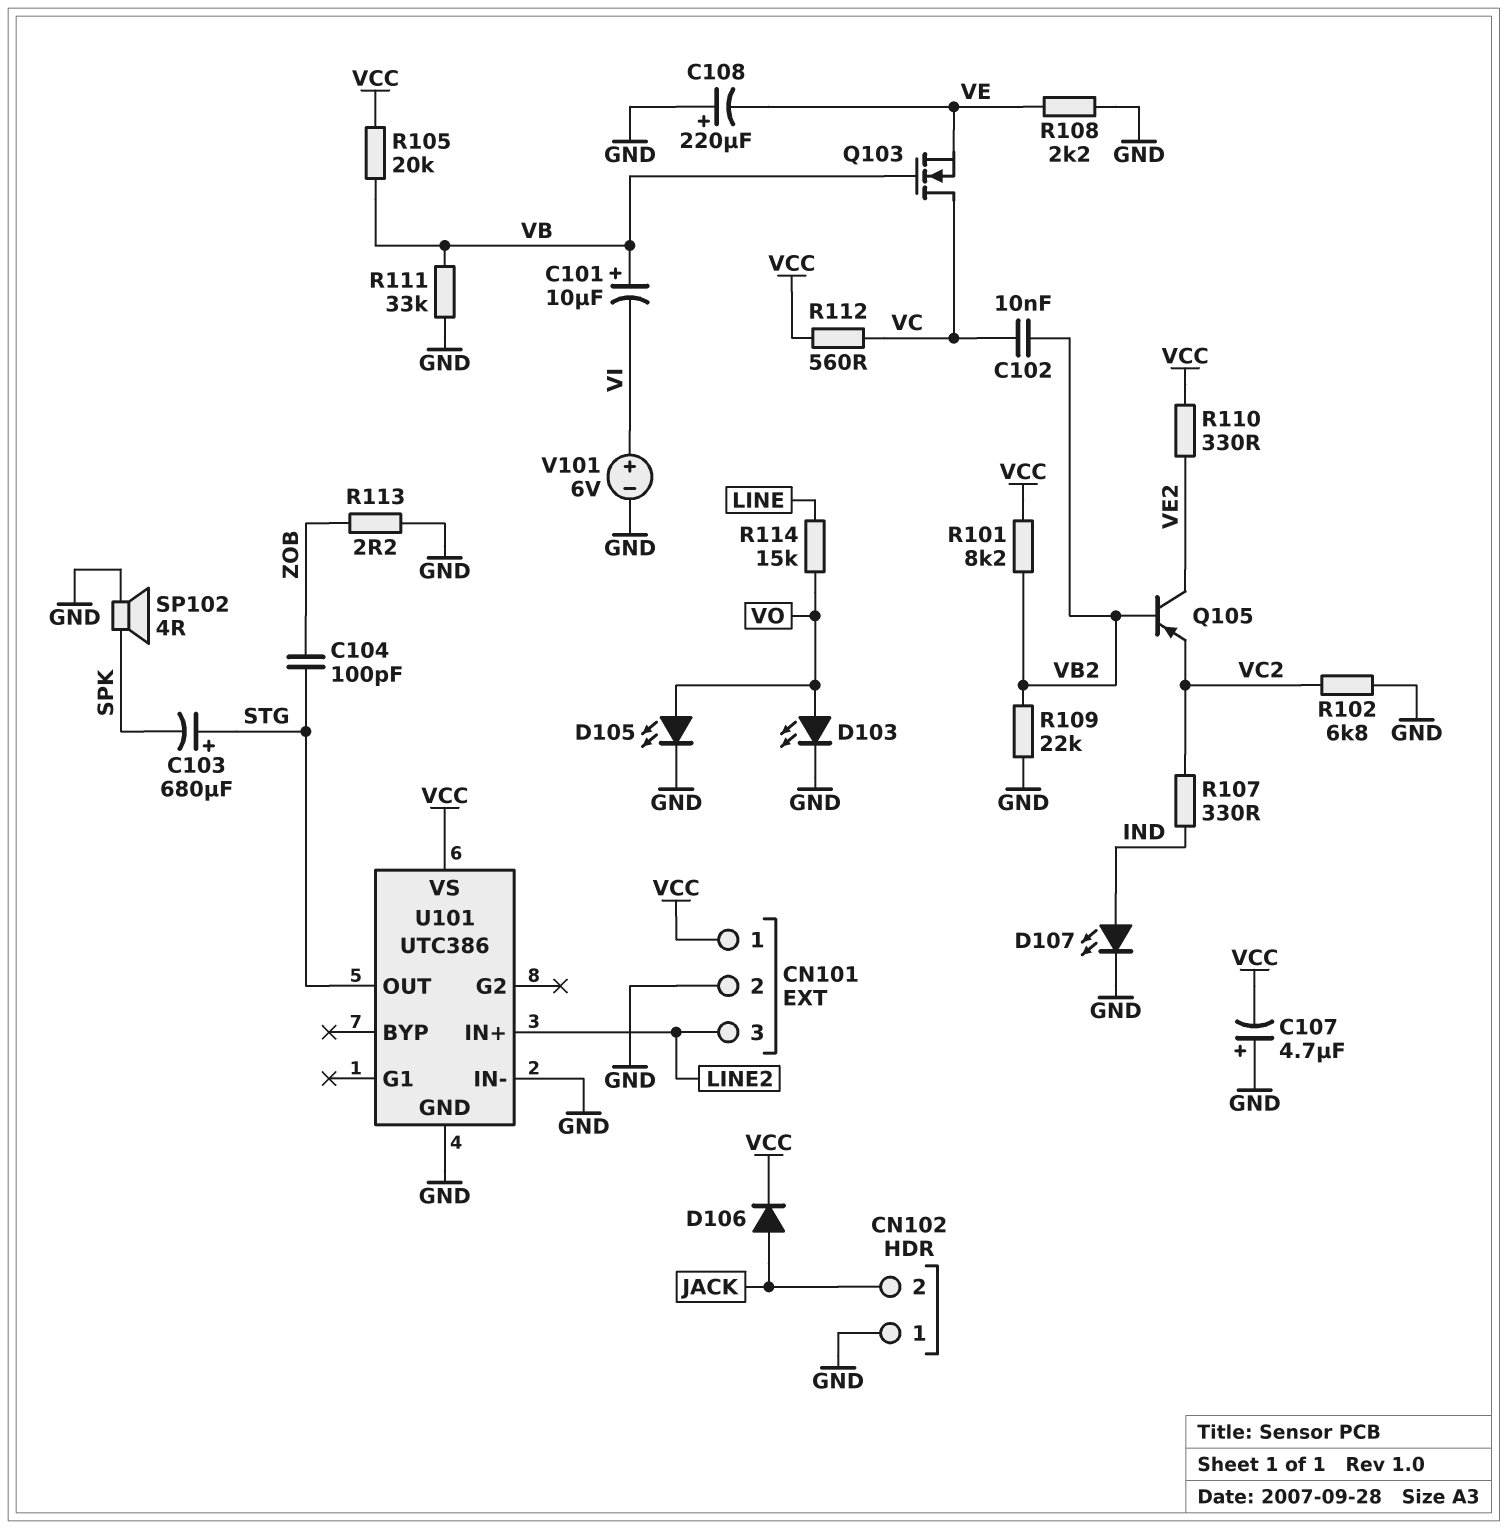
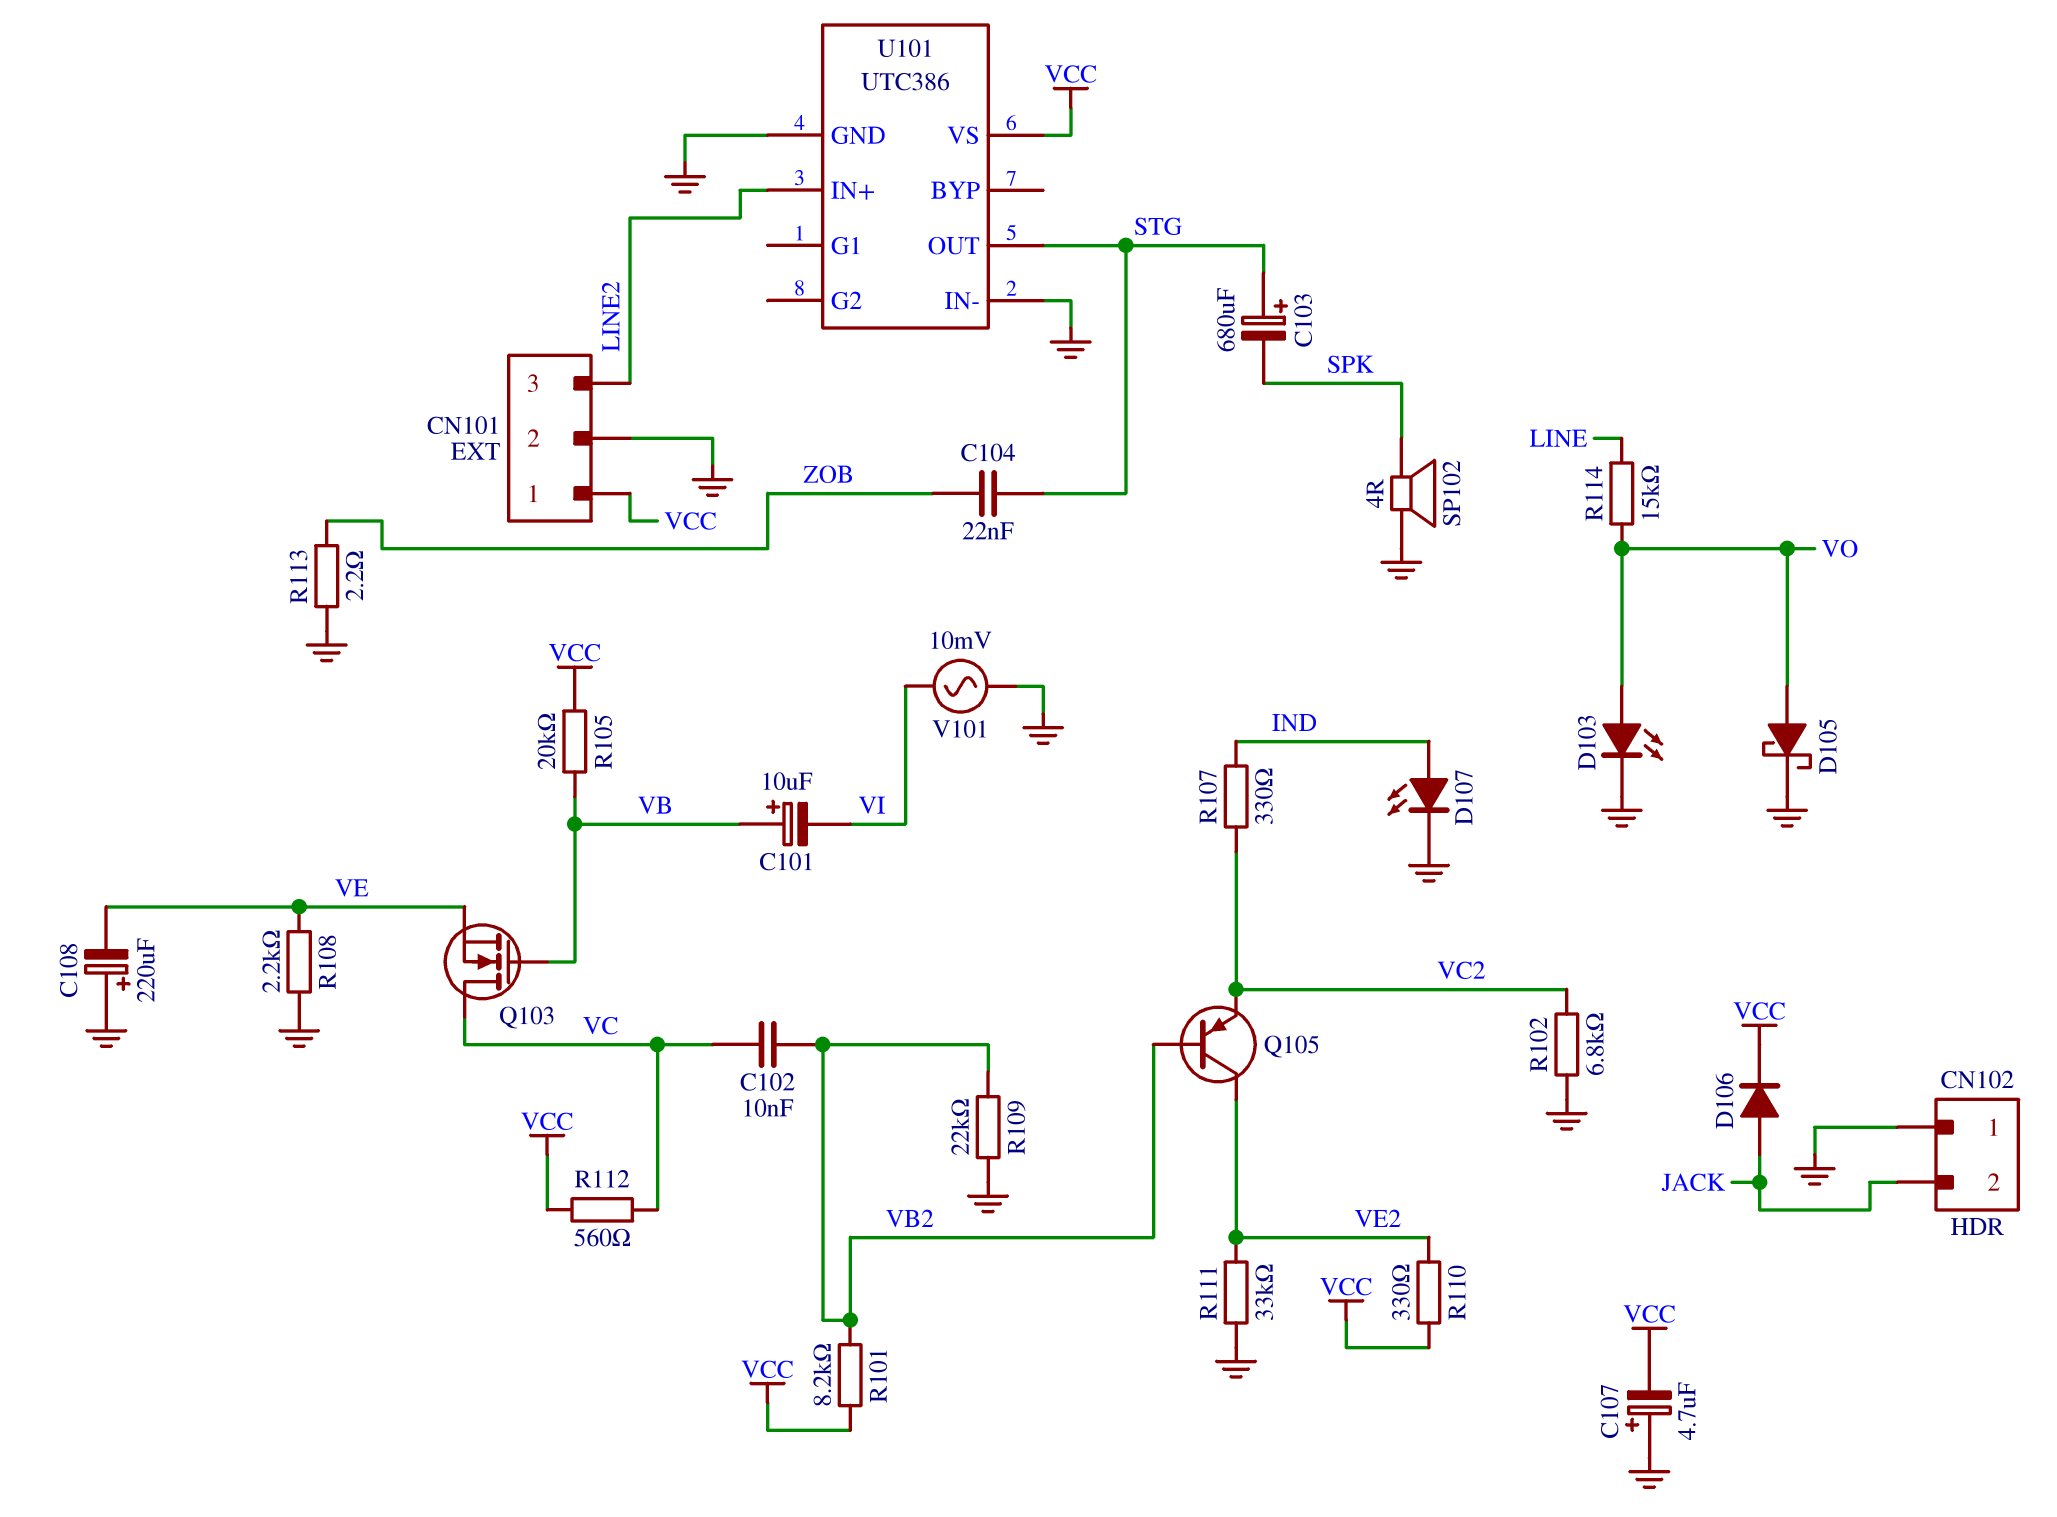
C104: 100pF (STG, ZOB) -> 22nF (STG, ZOB)
D105: LED (A VO, K GND) -> schottky (A VO, K GND)
R111: 33k (GND, VB) -> 33k (GND, VE2)
V101: 6V (plus VI, minus GND) -> AC 10mV (GND, VI)

